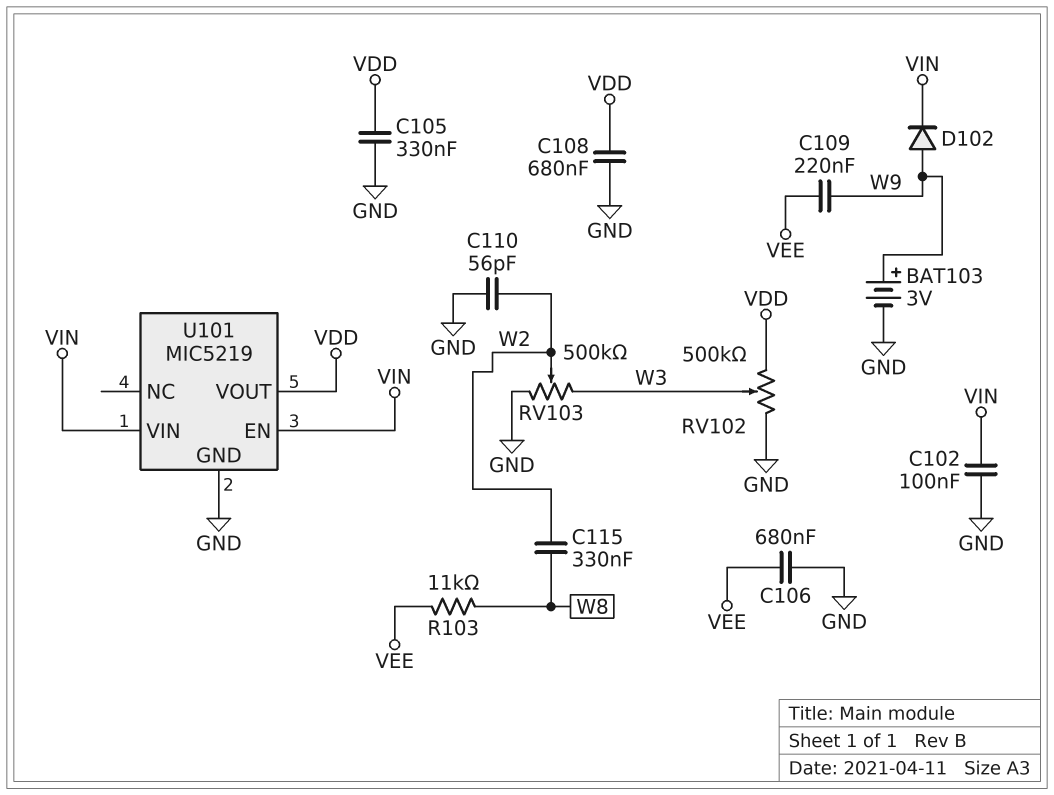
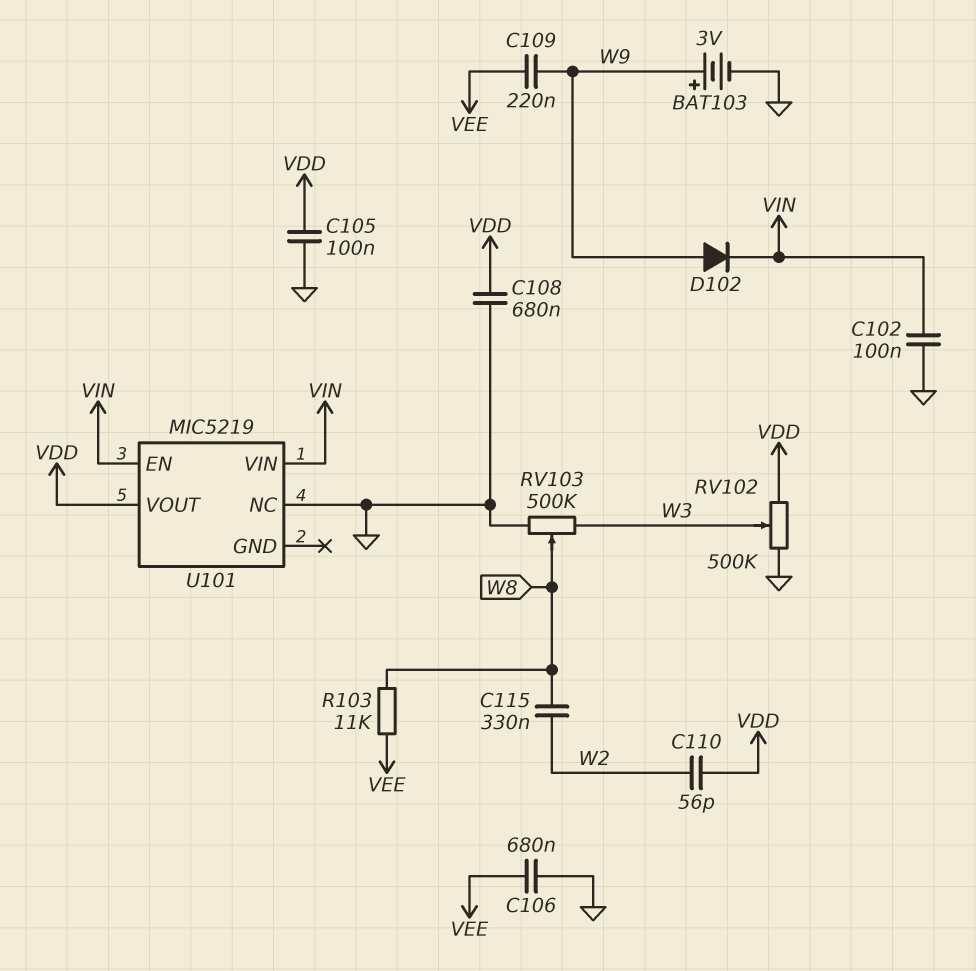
C105: 330nF (GND, VDD) -> 100nF (GND, VDD)
C110: 56pF (GND, W2) -> 56pF (VDD, W2)
RV103: 500k (GND, W3, wiper W2) -> 500k (GND, W3, wiper W8)
U101 pin GND: GND -> none
U101 pin NC: none -> GND

